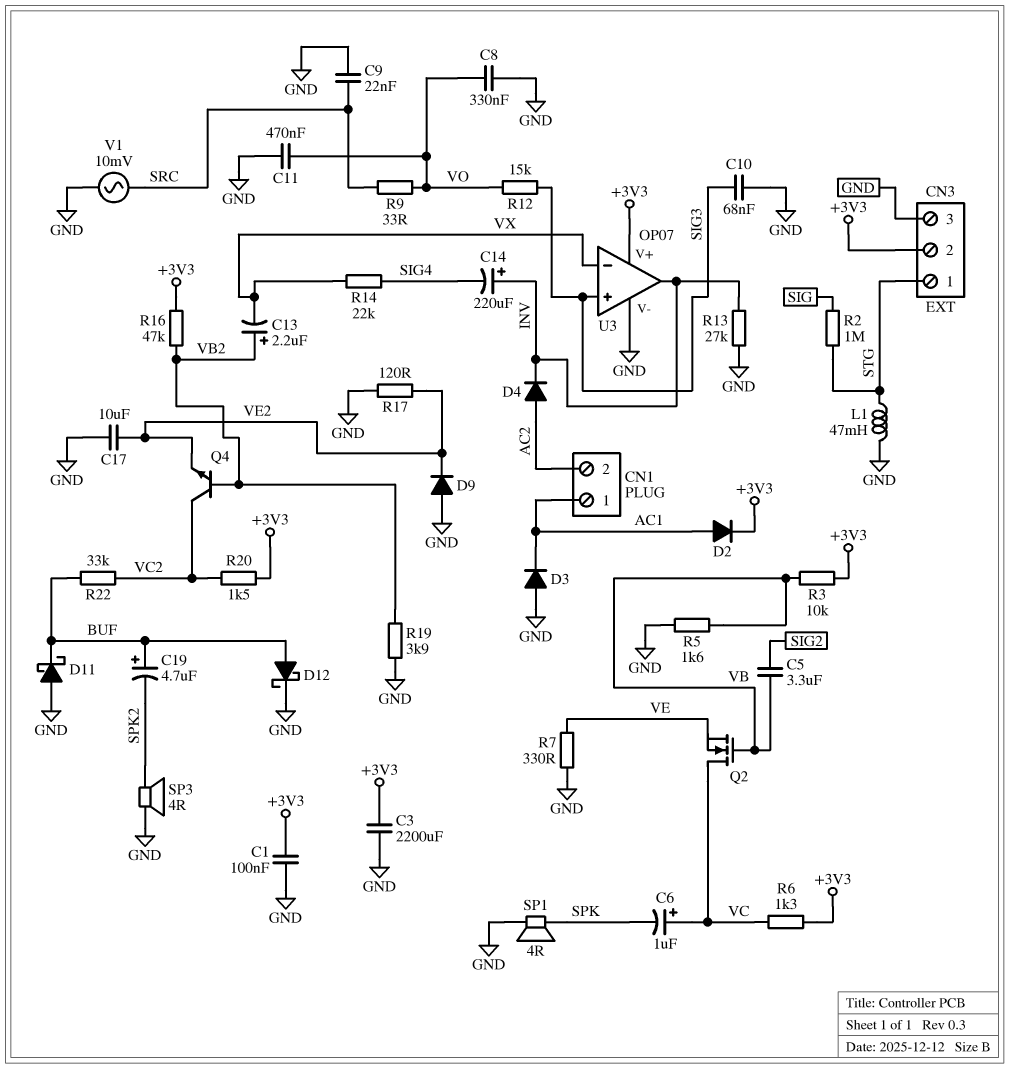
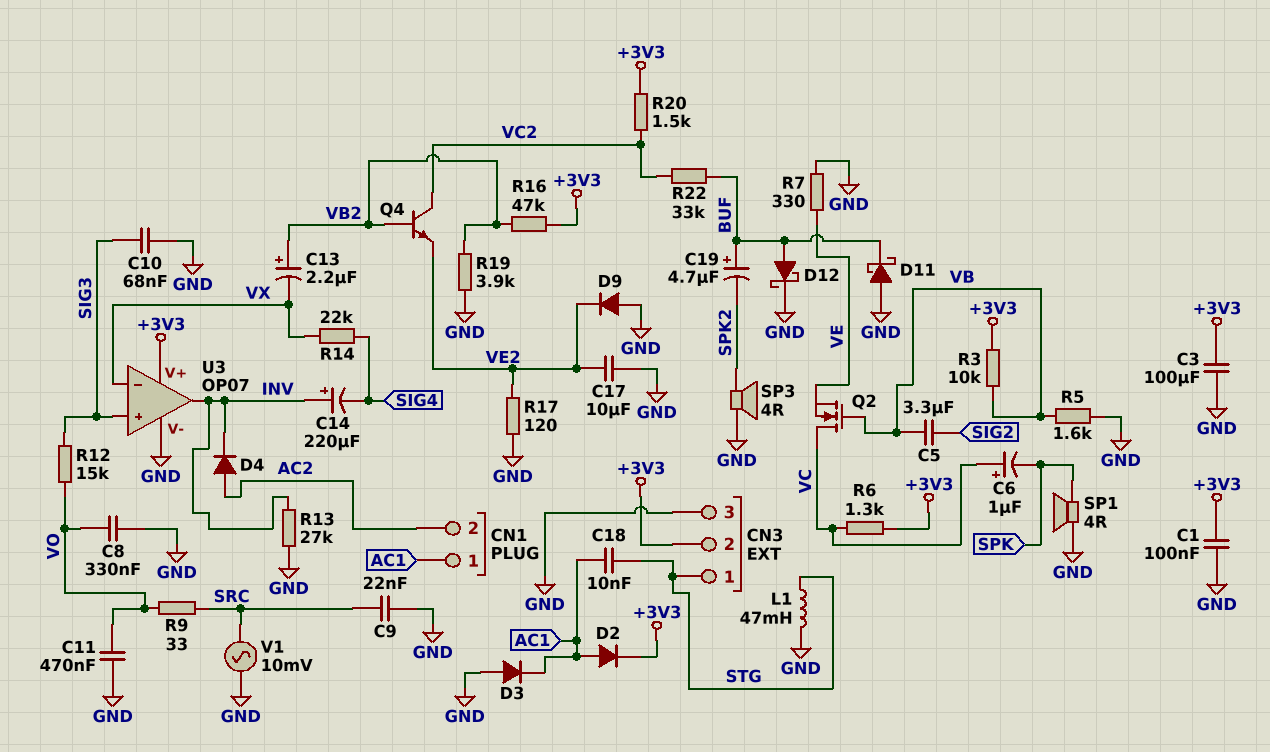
C3: 2200uF (+3V3, GND) -> 100uF (+3V3, GND)
C18: none -> 10nF (AC1, STG)
R2: 1M (SIG, STG) -> none

